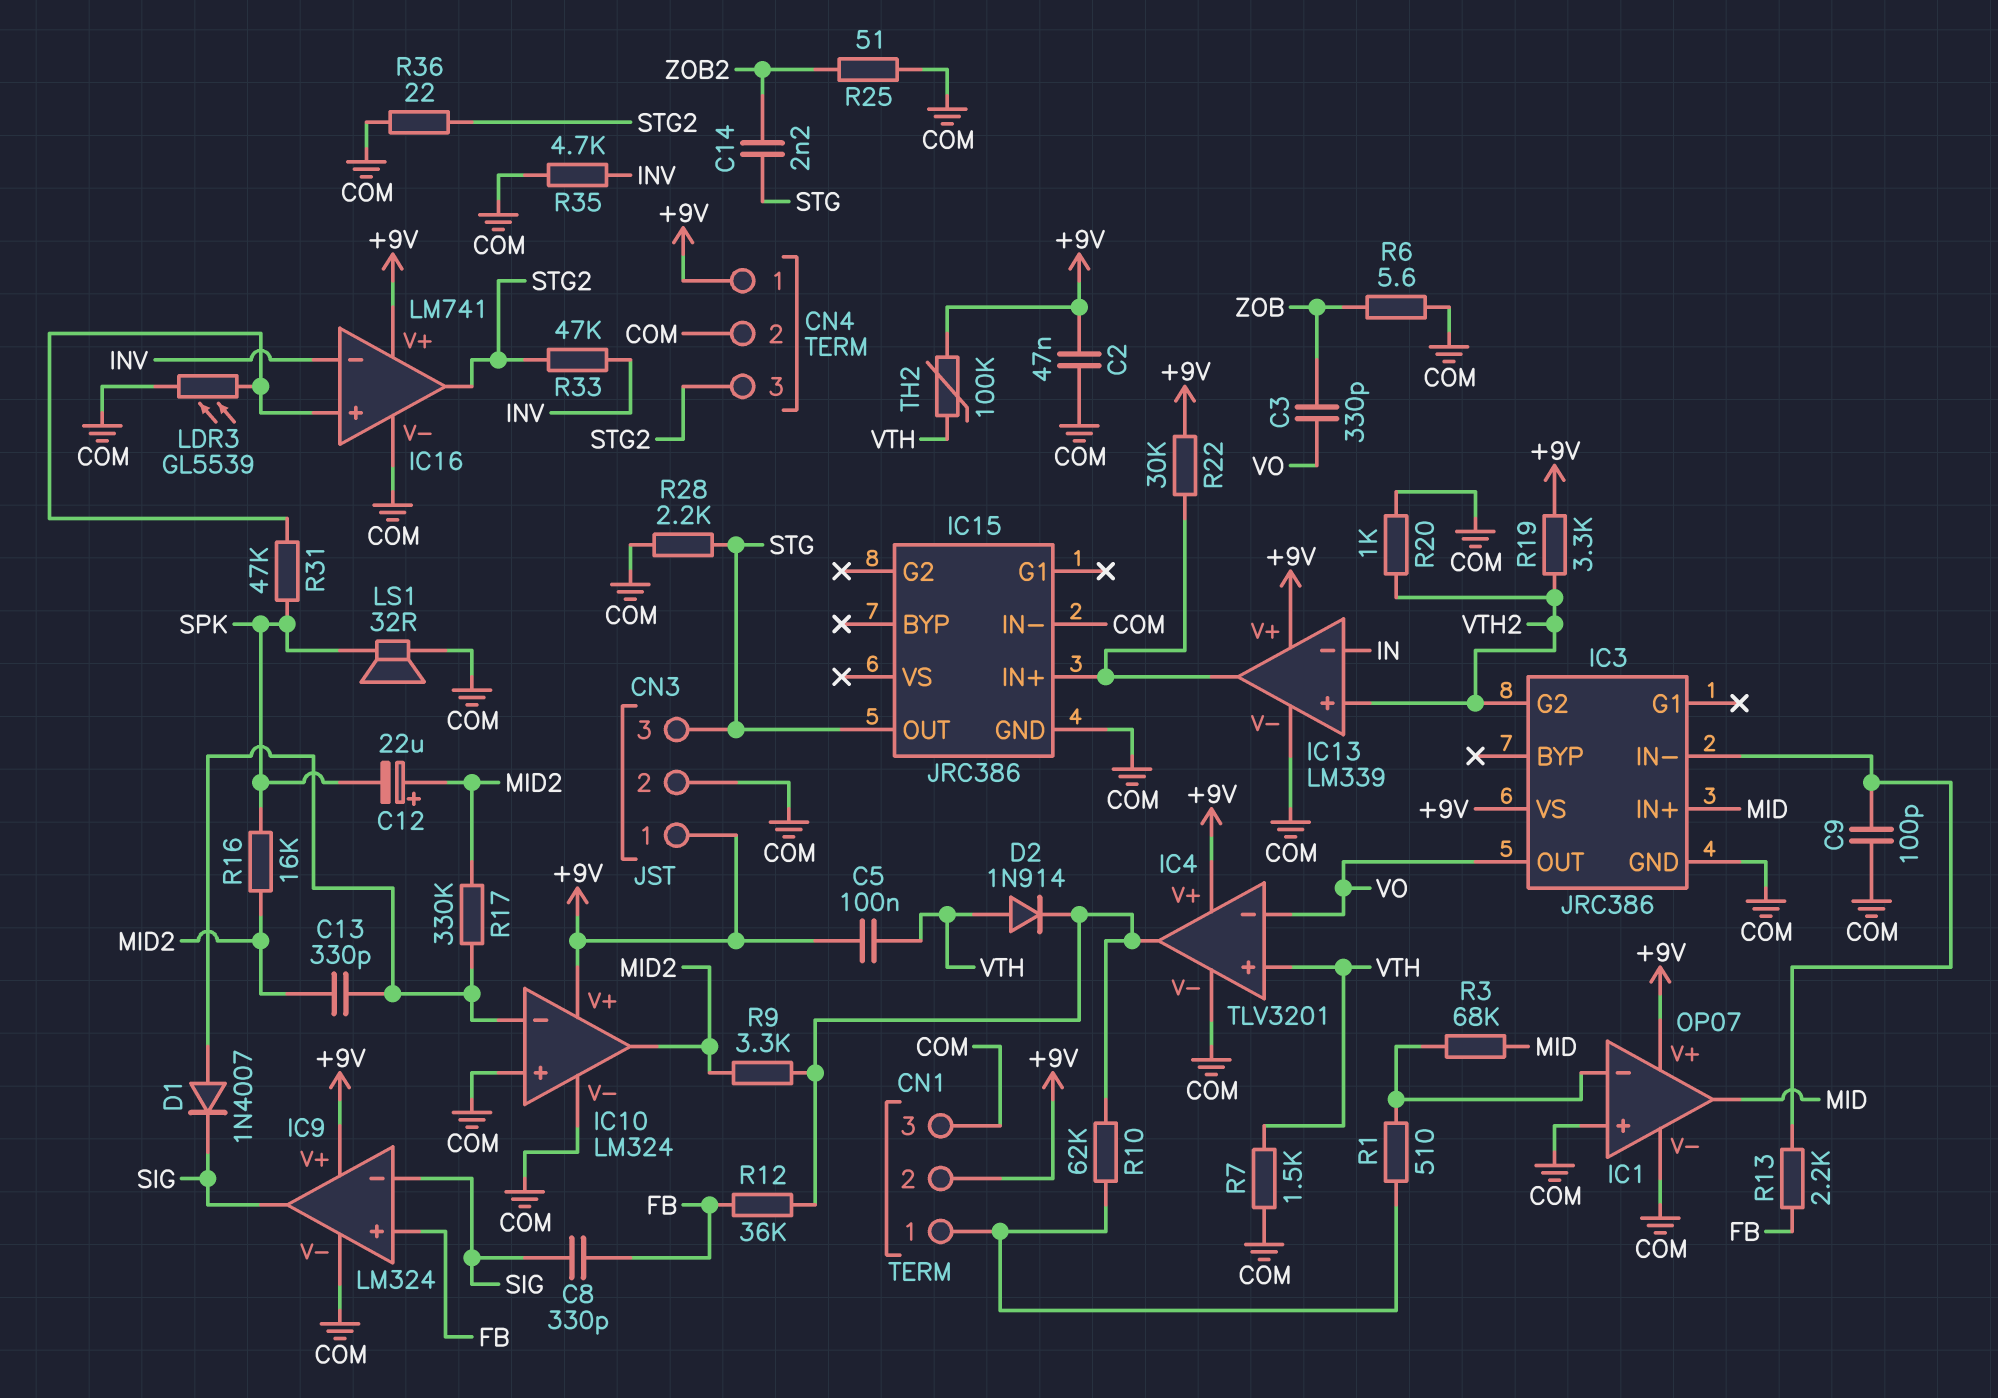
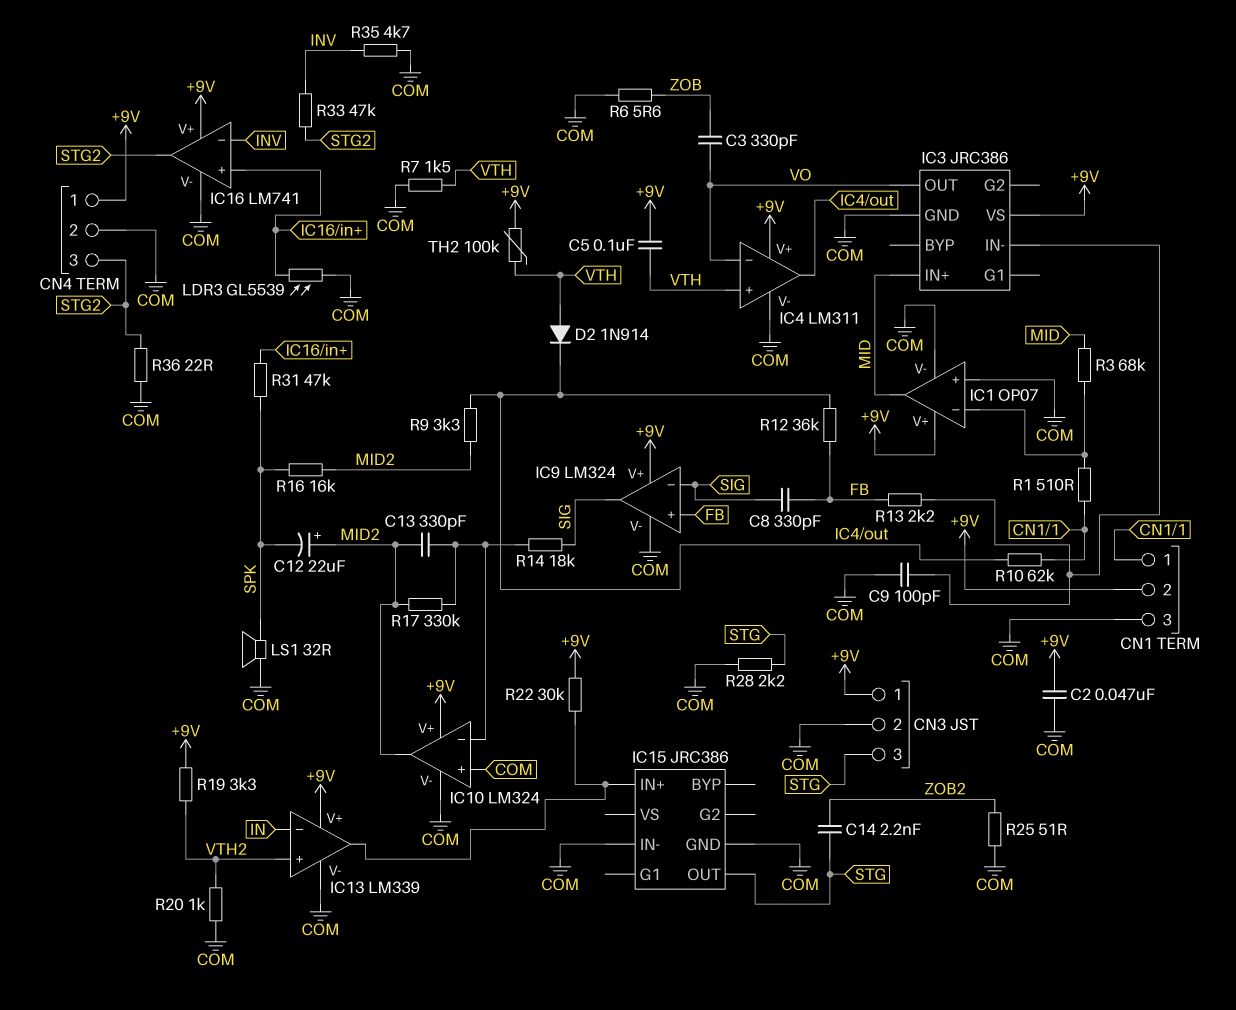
D1: diode 1N4007 (A IC10/in-, K SIG) -> none
IC3 pin G2: VTH2 -> none
IC4: TLV3201 -> LM311
R14: none -> 18k (IC10/in-, SIG)

